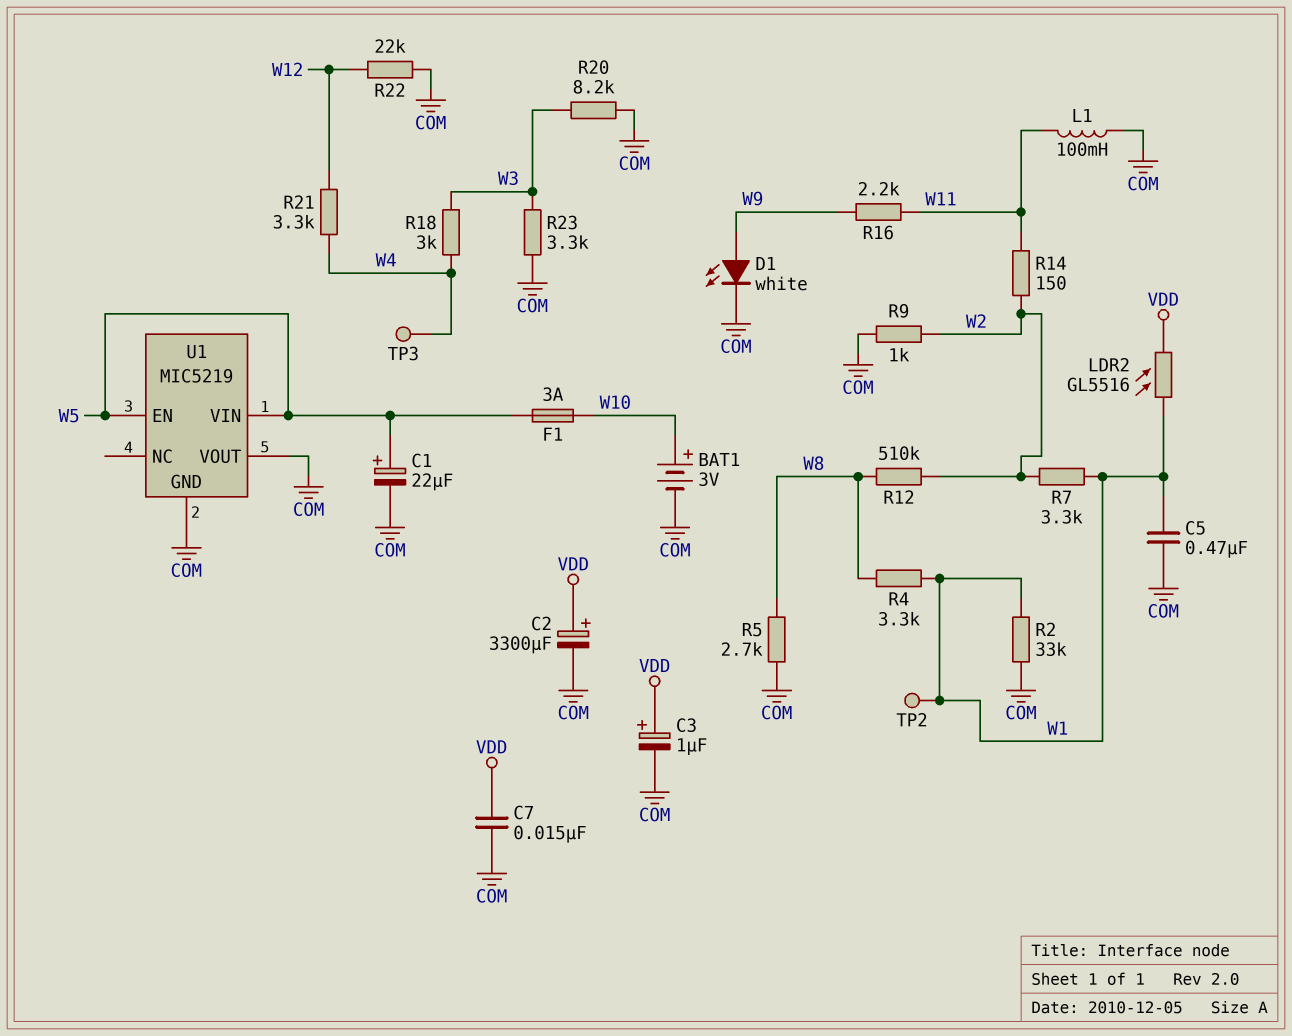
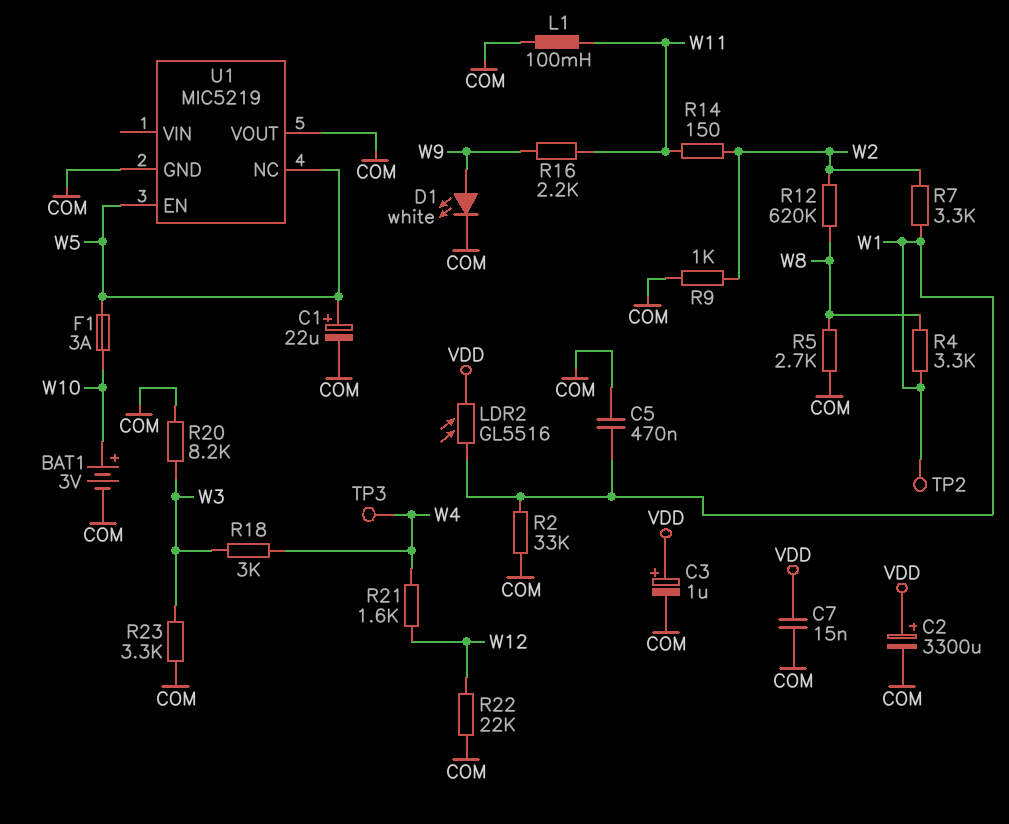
R12: 510k (W2, W8) -> 620k (W2, W8)
R21: 3.3k (W4, W12) -> 1.6k (W4, W12)
U1 pin NC: none -> W5
U1 pin VIN: W5 -> none

